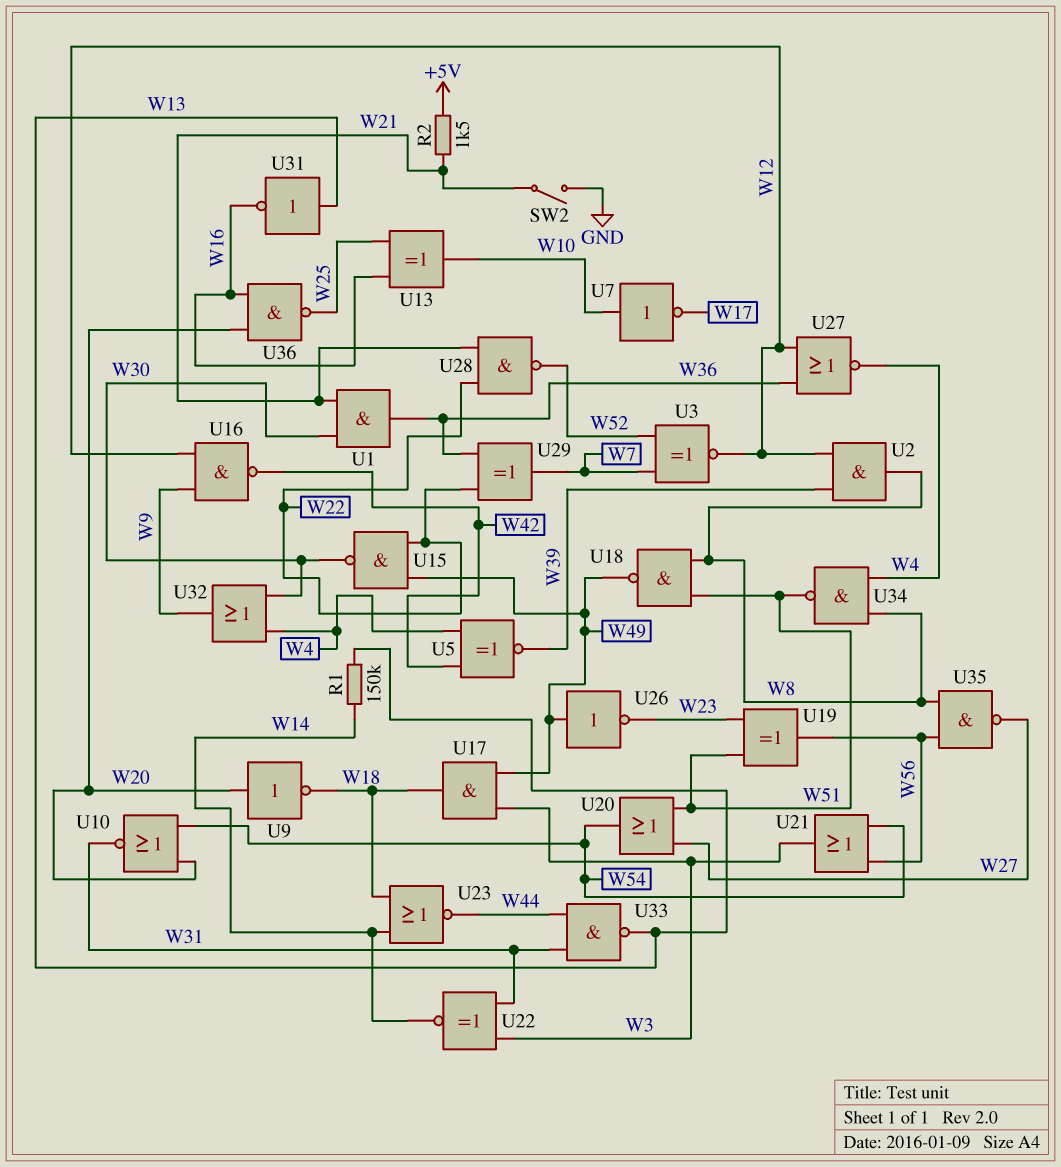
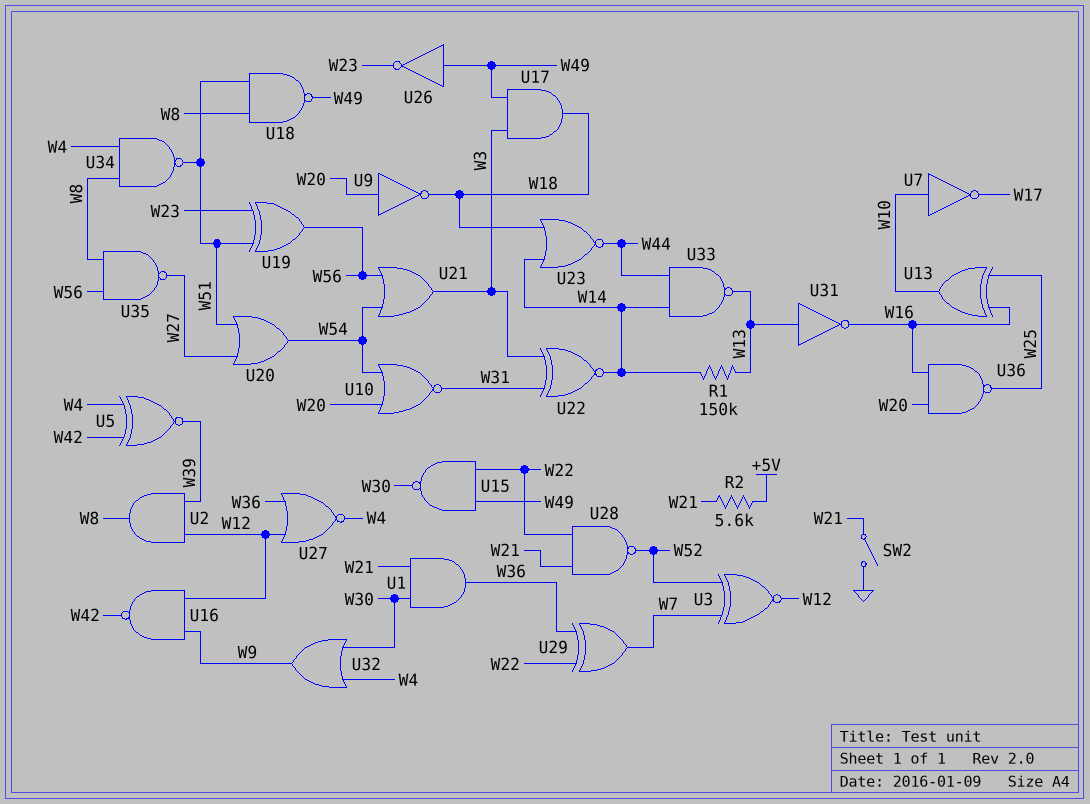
R2: 1.5k (+5V, W21) -> 5.6k (+5V, W21)
U33: NAND (in W31, in W44, out W13) -> NAND (in W14, in W44, out W13)

